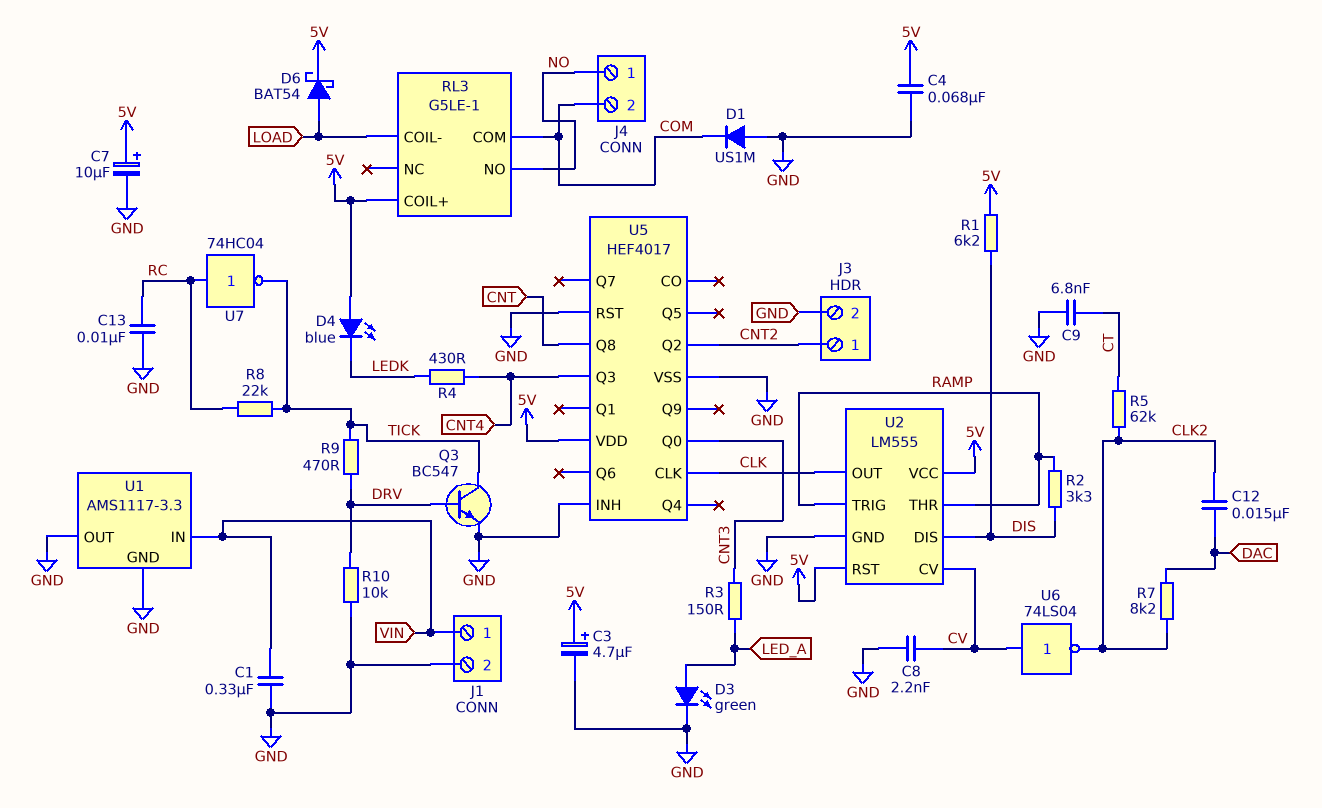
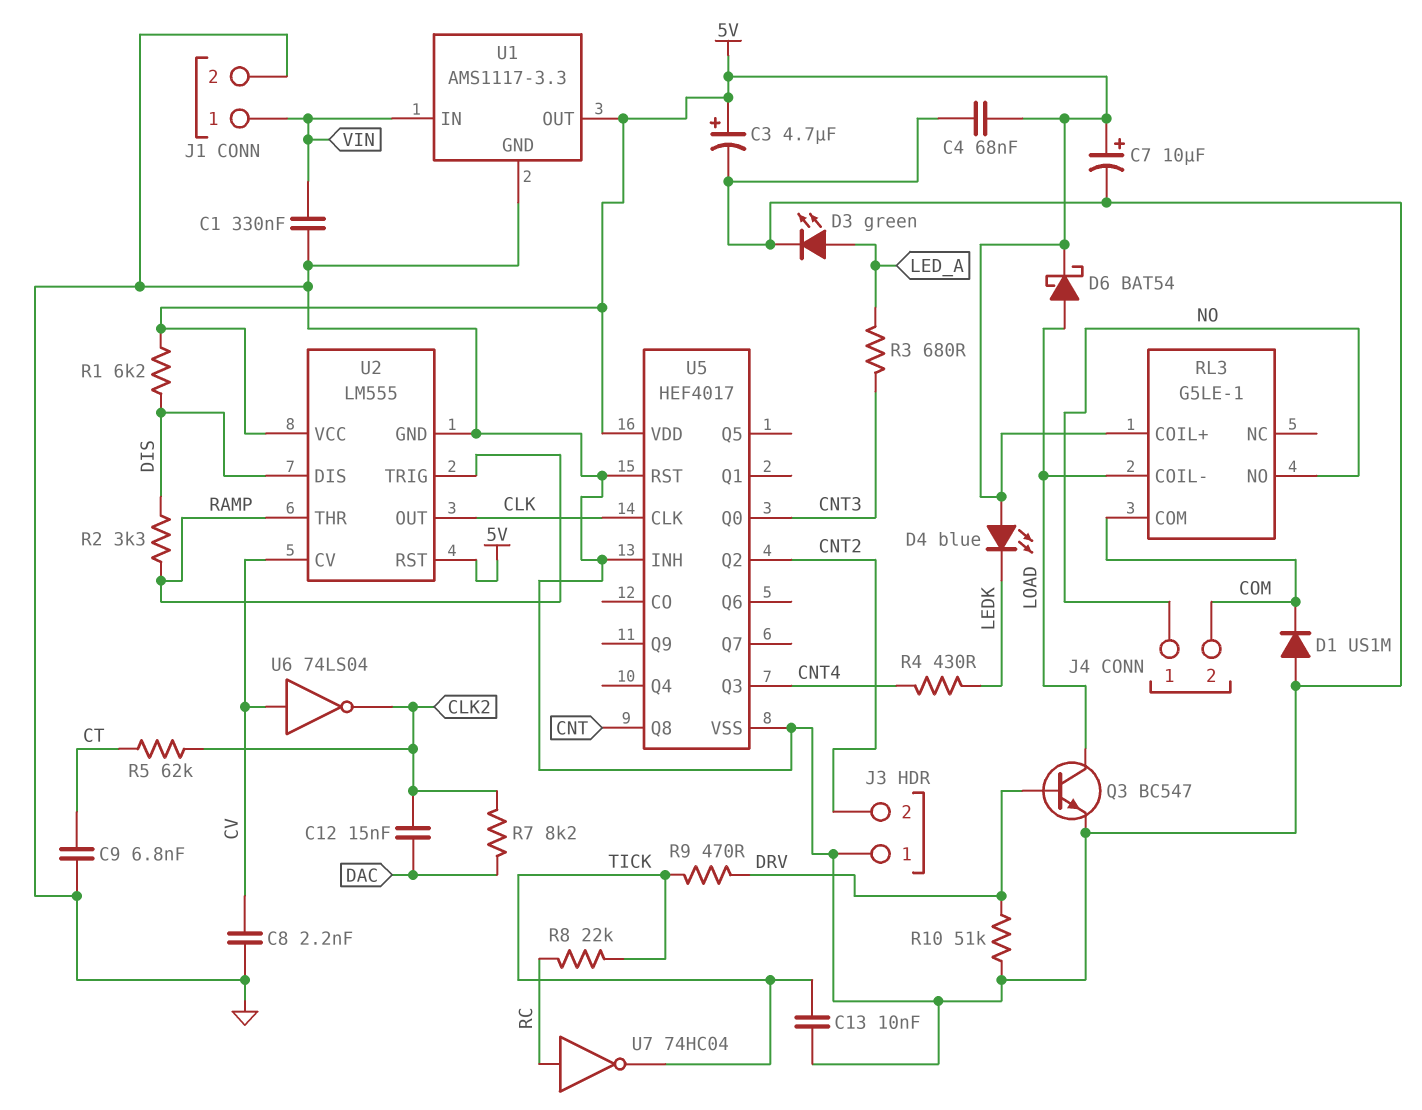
C13: 10nF (GND, RC) -> 10nF (GND, TICK)
J3 pin 1: CNT2 -> GND
J3 pin 2: GND -> CNT2
Q3: NPN BC547 (B DRV, C TICK, E GND) -> NPN BC547 (B DRV, C LOAD, E GND)
R3: 150 (CNT3, LED_A) -> 680 (CNT3, LED_A)
R10: 10k (DRV, GND) -> 51k (DRV, GND)
U1 pin OUT: GND -> 5V

